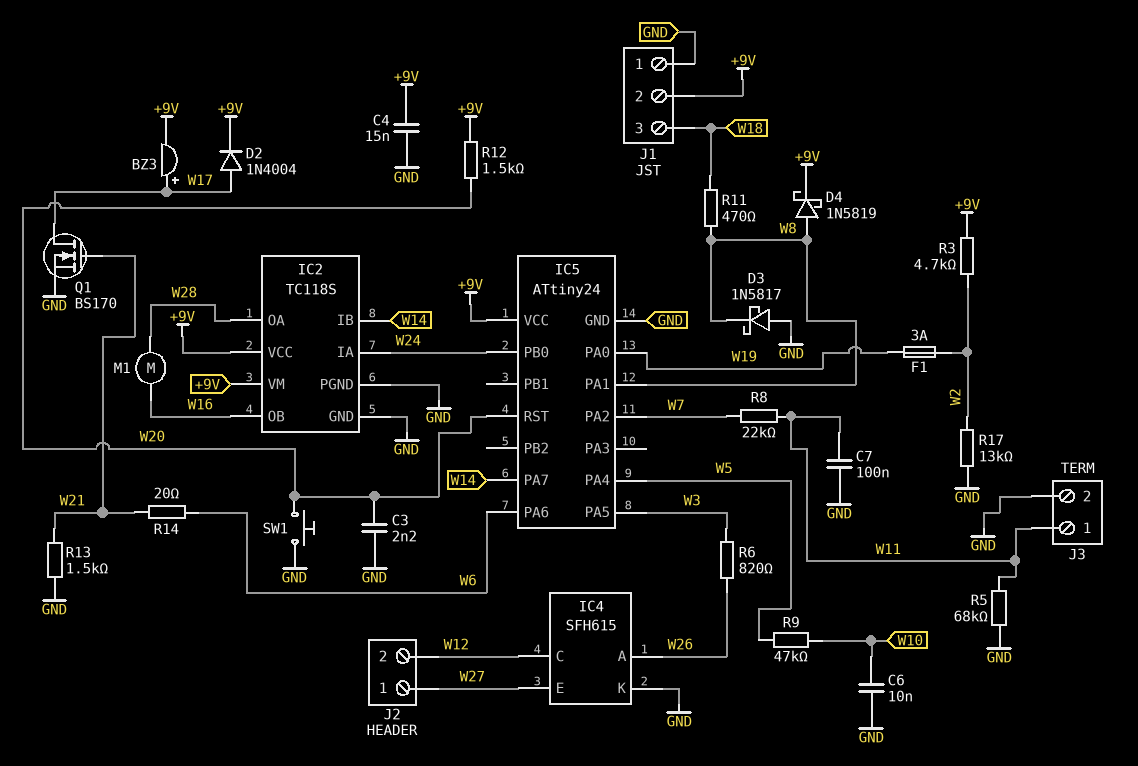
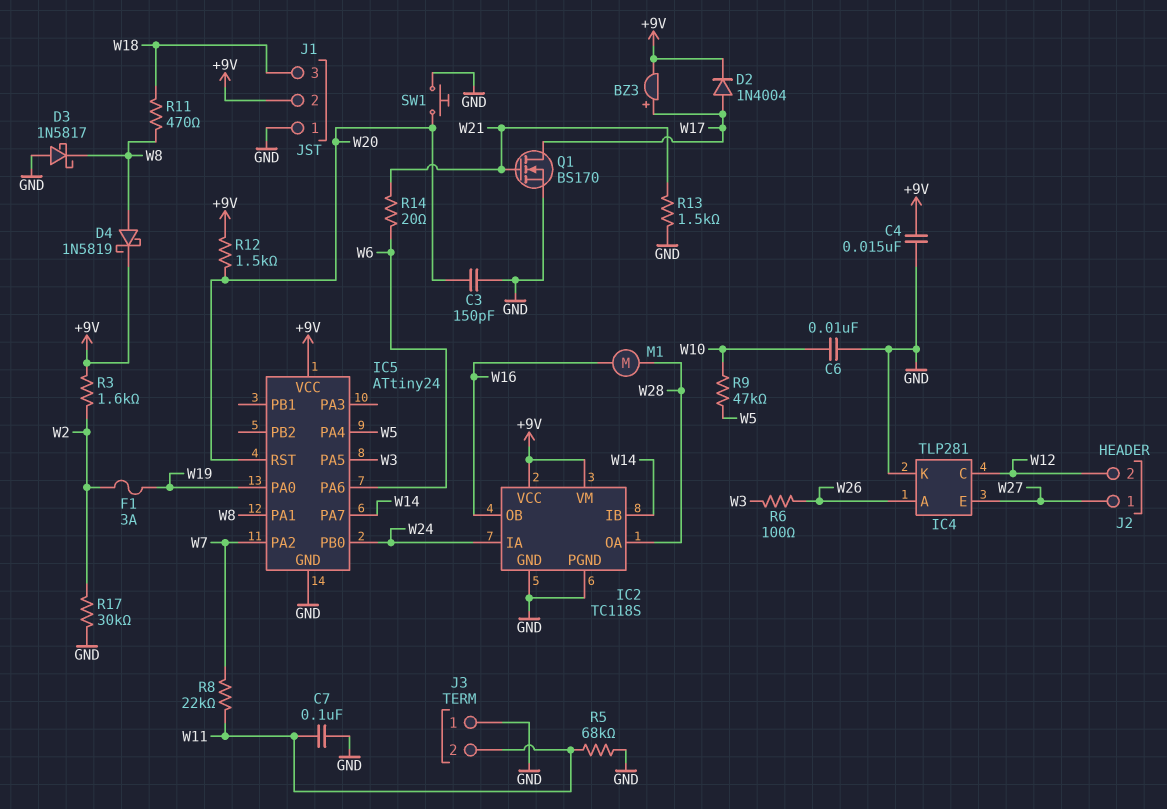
C3: 2.2nF (GND, W20) -> 150pF (GND, W20)
IC4: SFH615 -> TLP281
J3 pin 1: W11 -> GND
J3 pin 2: GND -> W11
R3: 4.7k (+9V, W2) -> 1.6k (+9V, W2)
R6: 820 (W3, W26) -> 100 (W3, W26)
R17: 13k (GND, W2) -> 30k (GND, W2)

